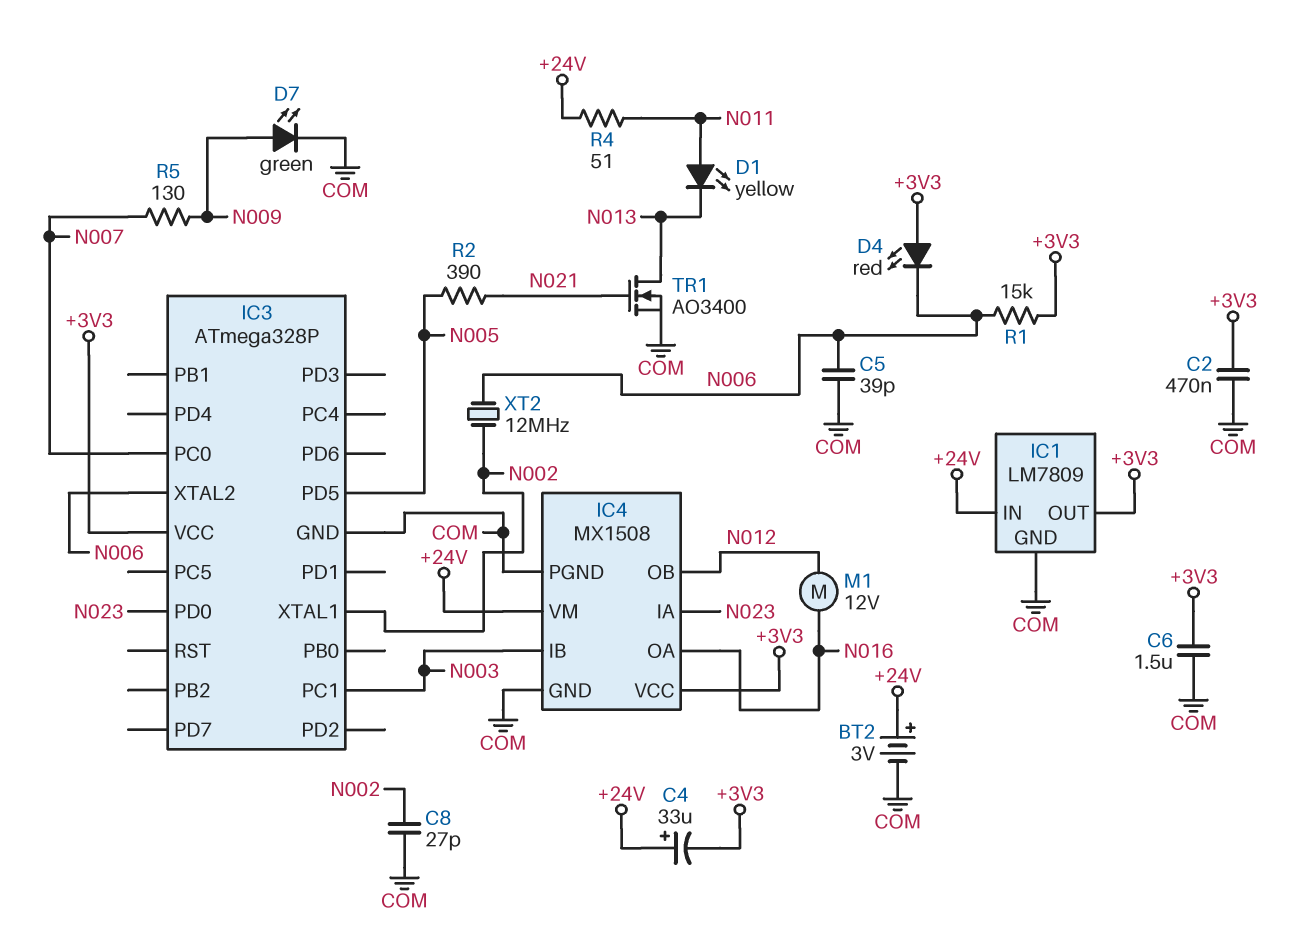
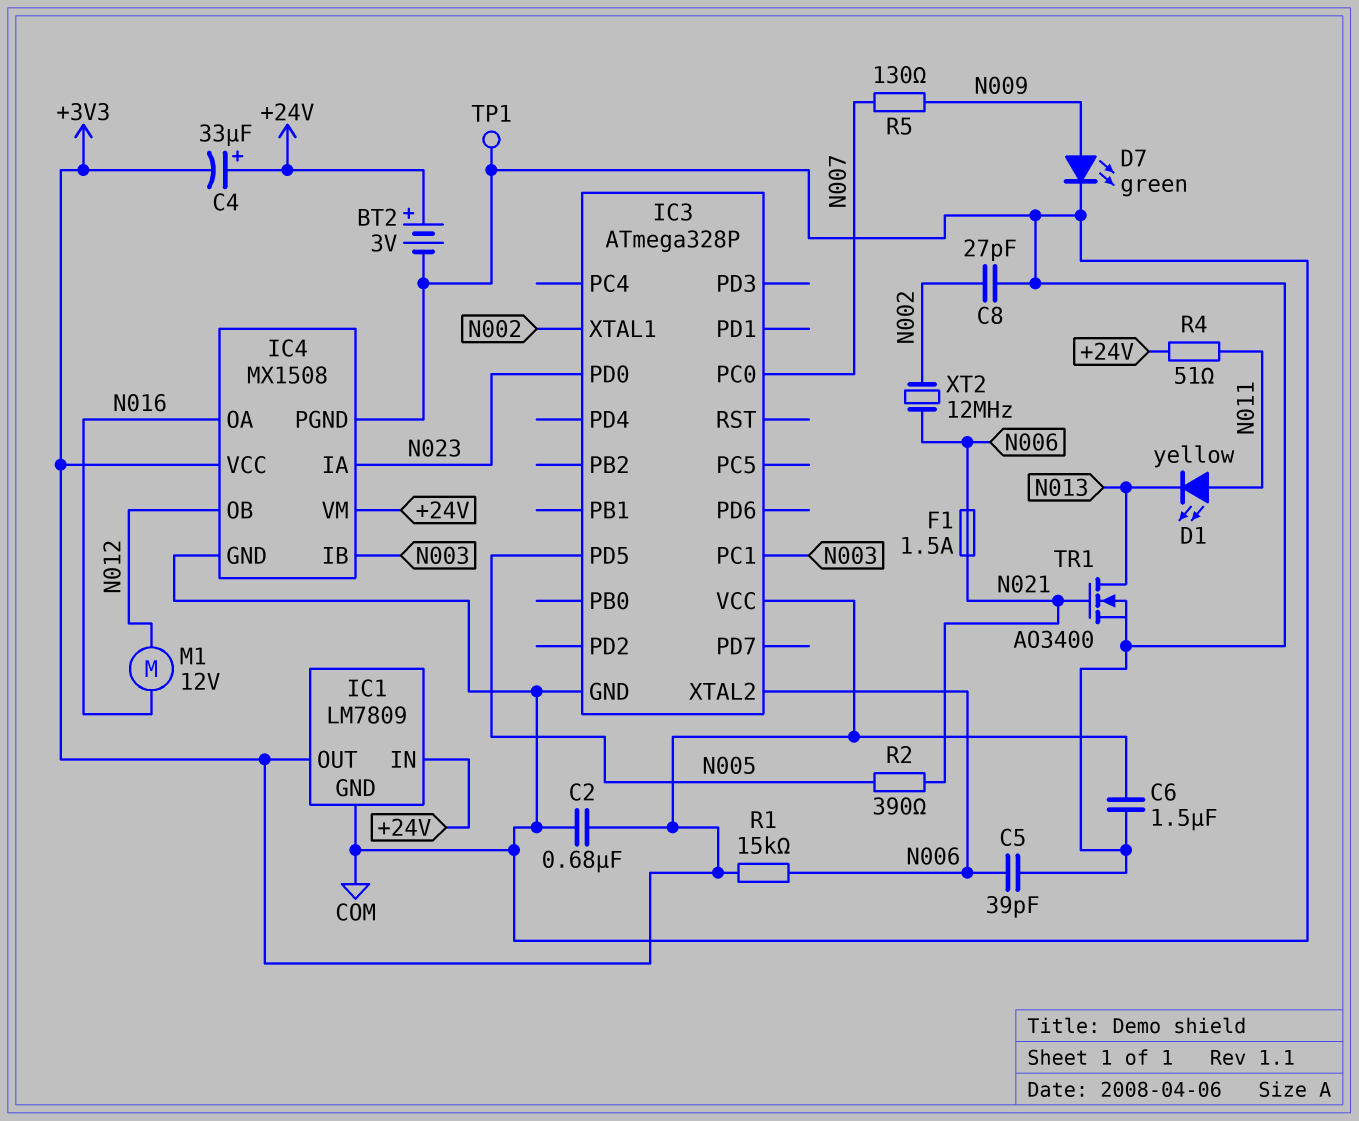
C2: 470nF (+3V3, COM) -> 680nF (+3V3, COM)
D4: LED red (A +3V3, K N006) -> none
F1: none -> 1.5A (N006, N021)
TP1: none -> test point (COM)

